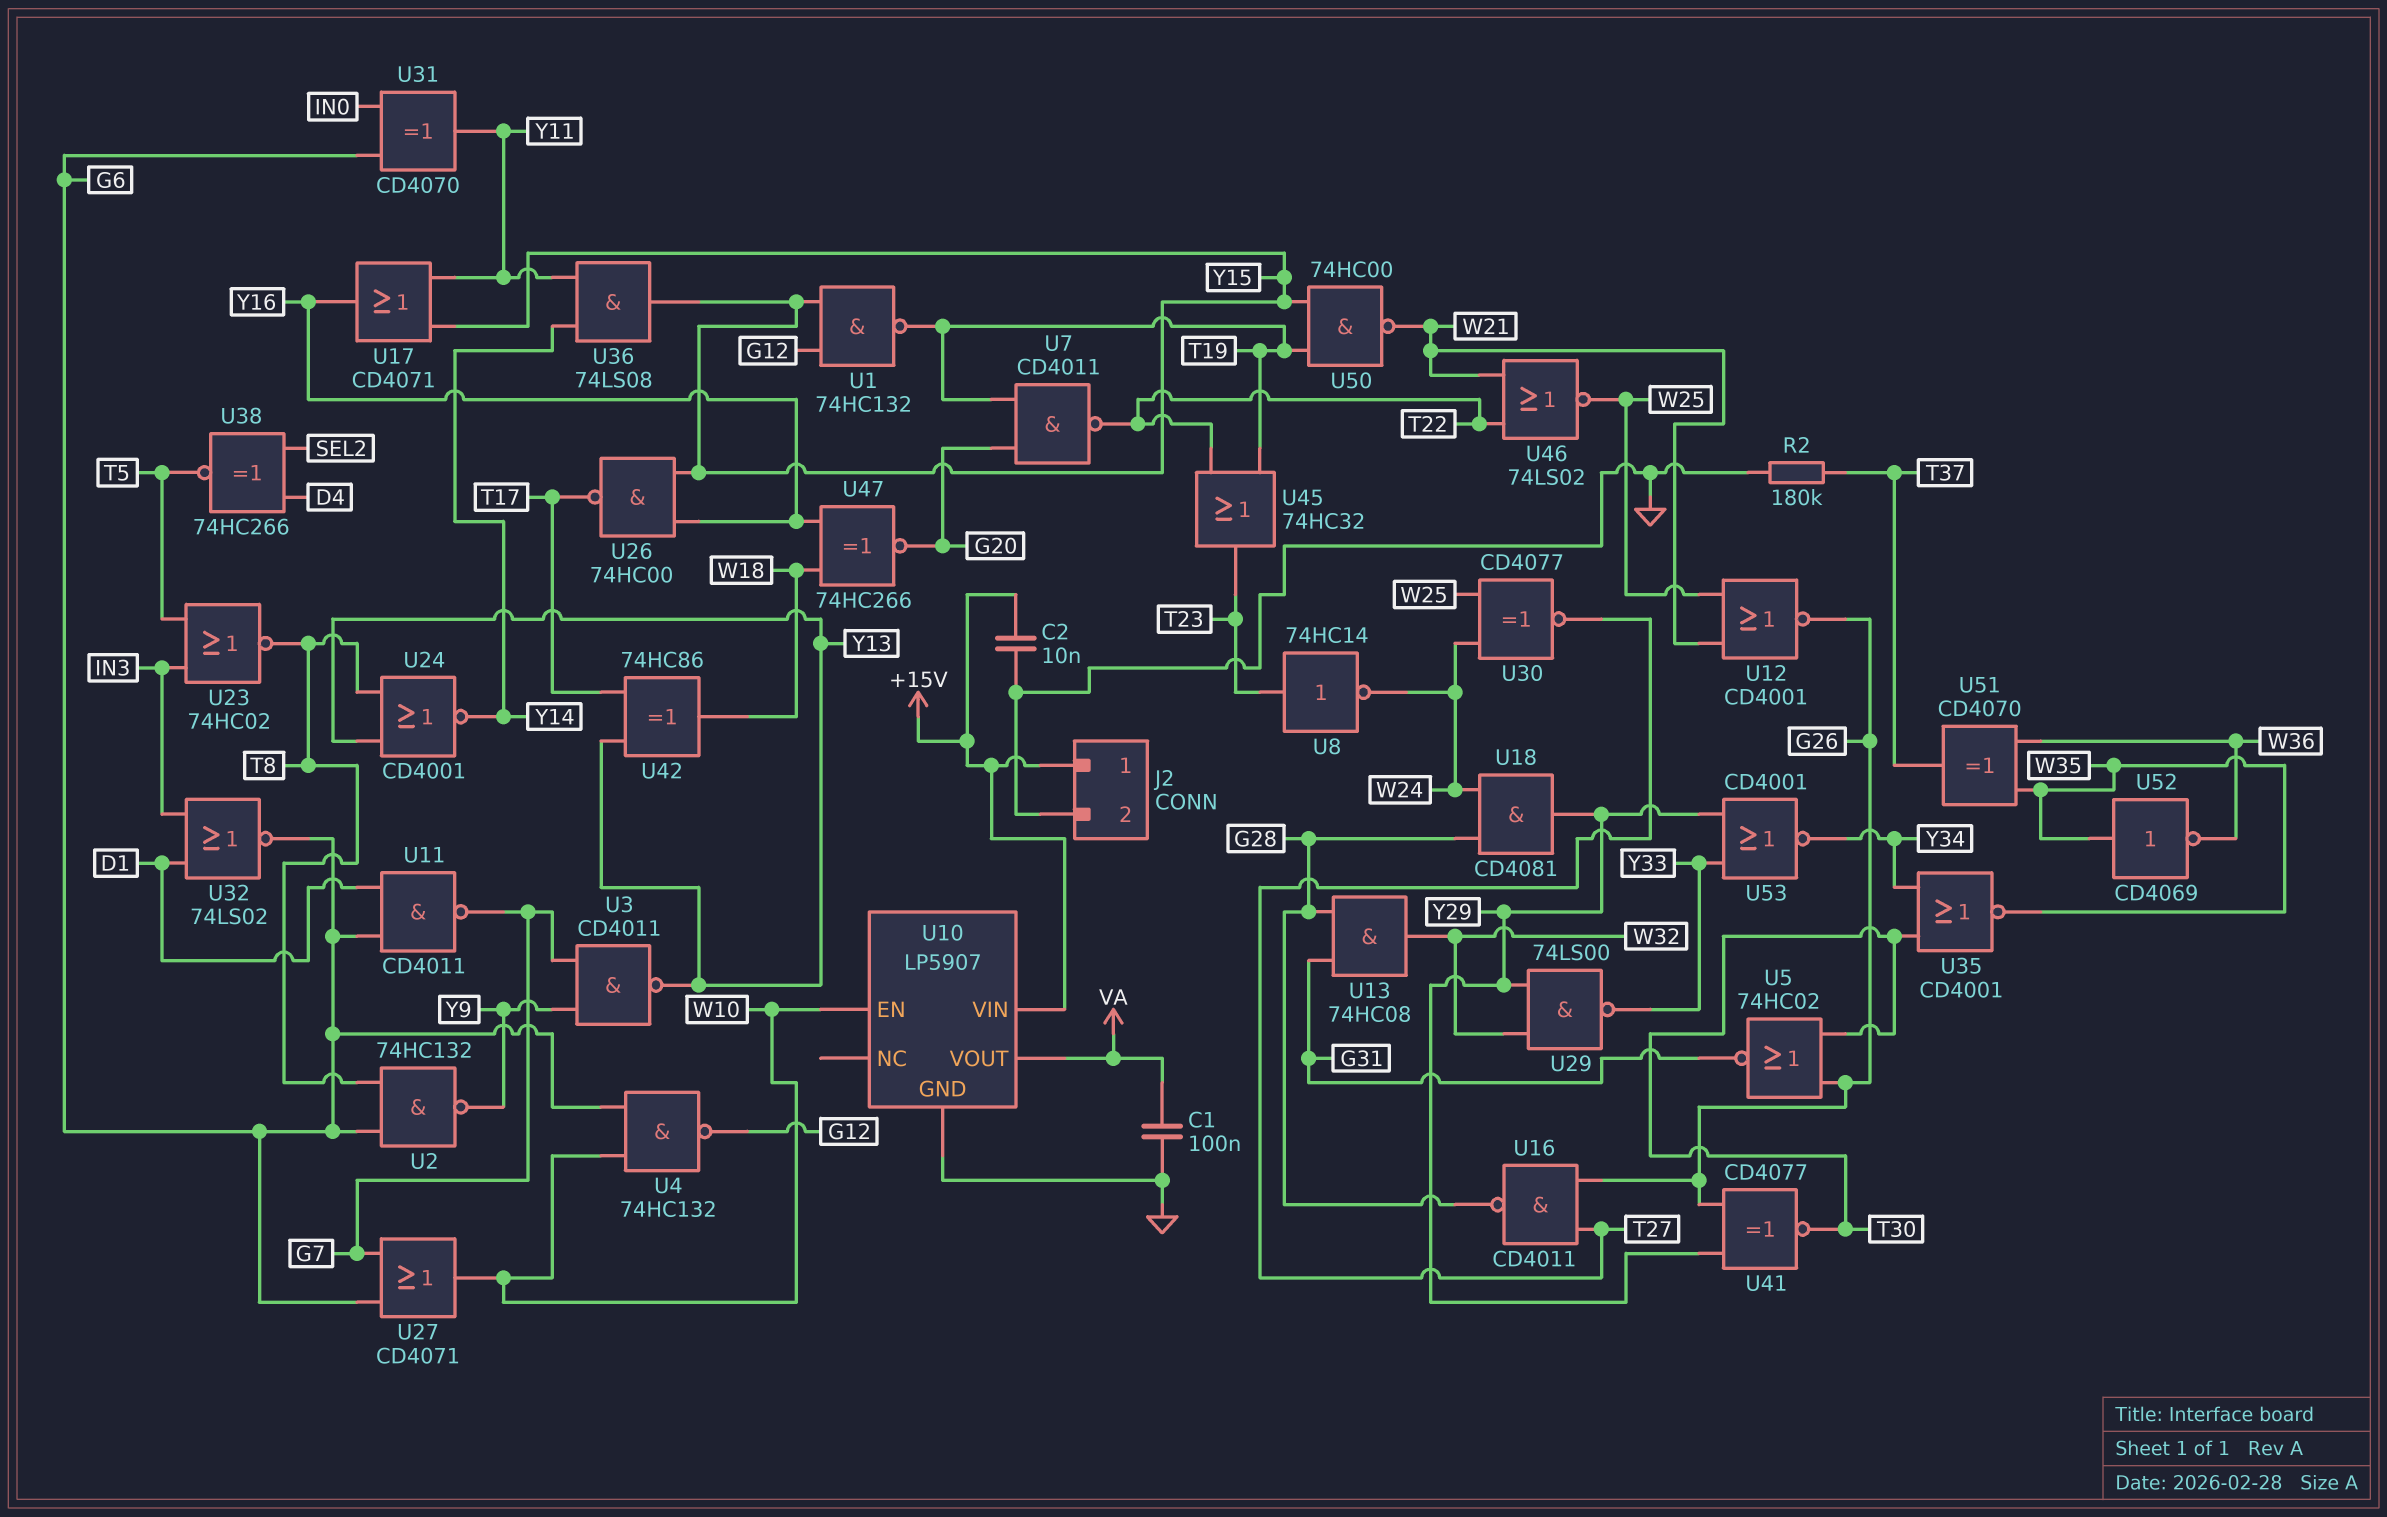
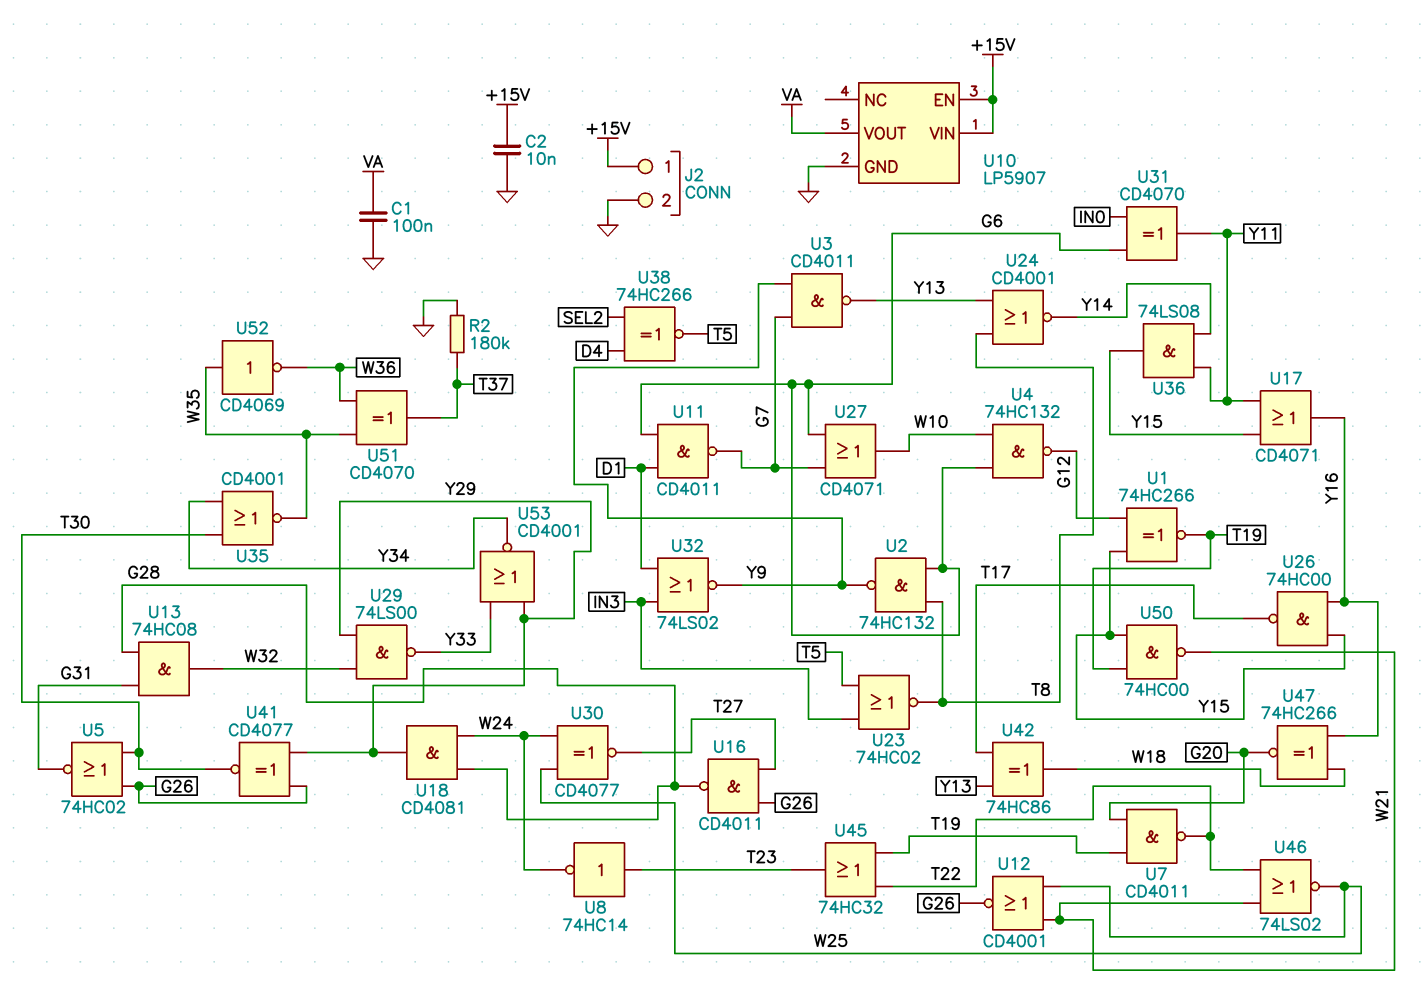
U1: NAND 74HC132 (in G12, in Y15, out T19) -> XNOR 74HC266 (in G12, in Y15, out T19)
U10 pin EN: W10 -> +15V
U32: NOR 74LS02 (in D1, in IN3, out G6) -> NOR 74LS02 (in D1, in IN3, out Y9)

